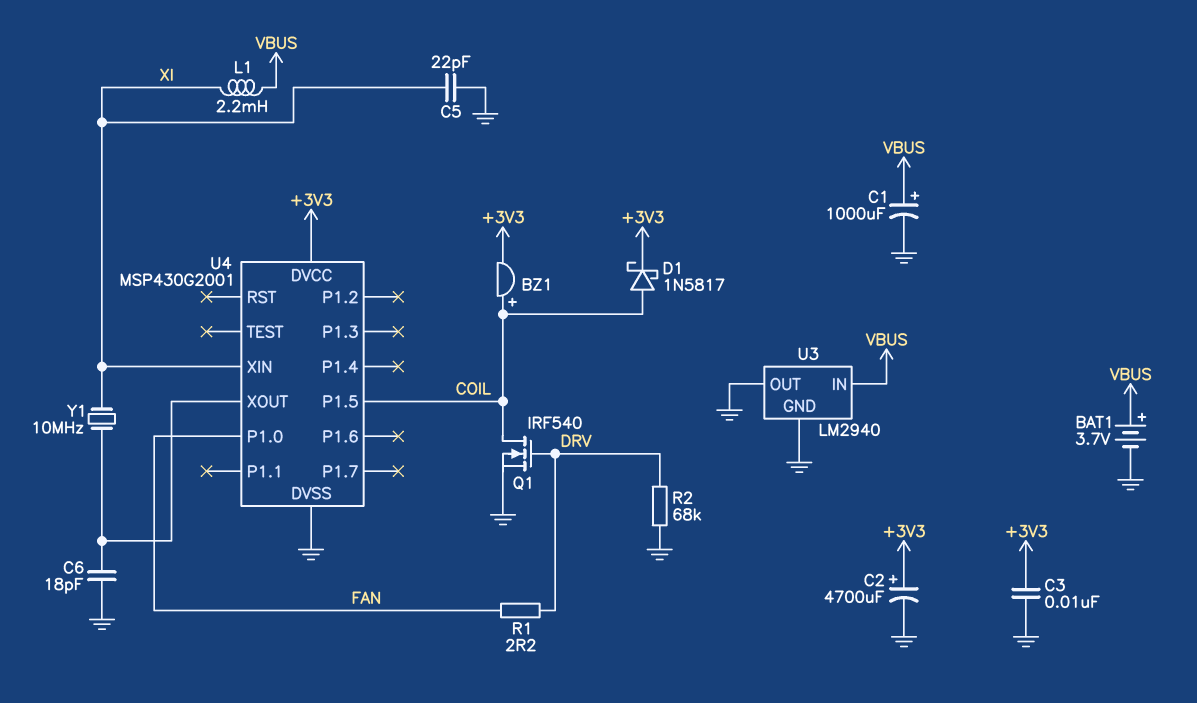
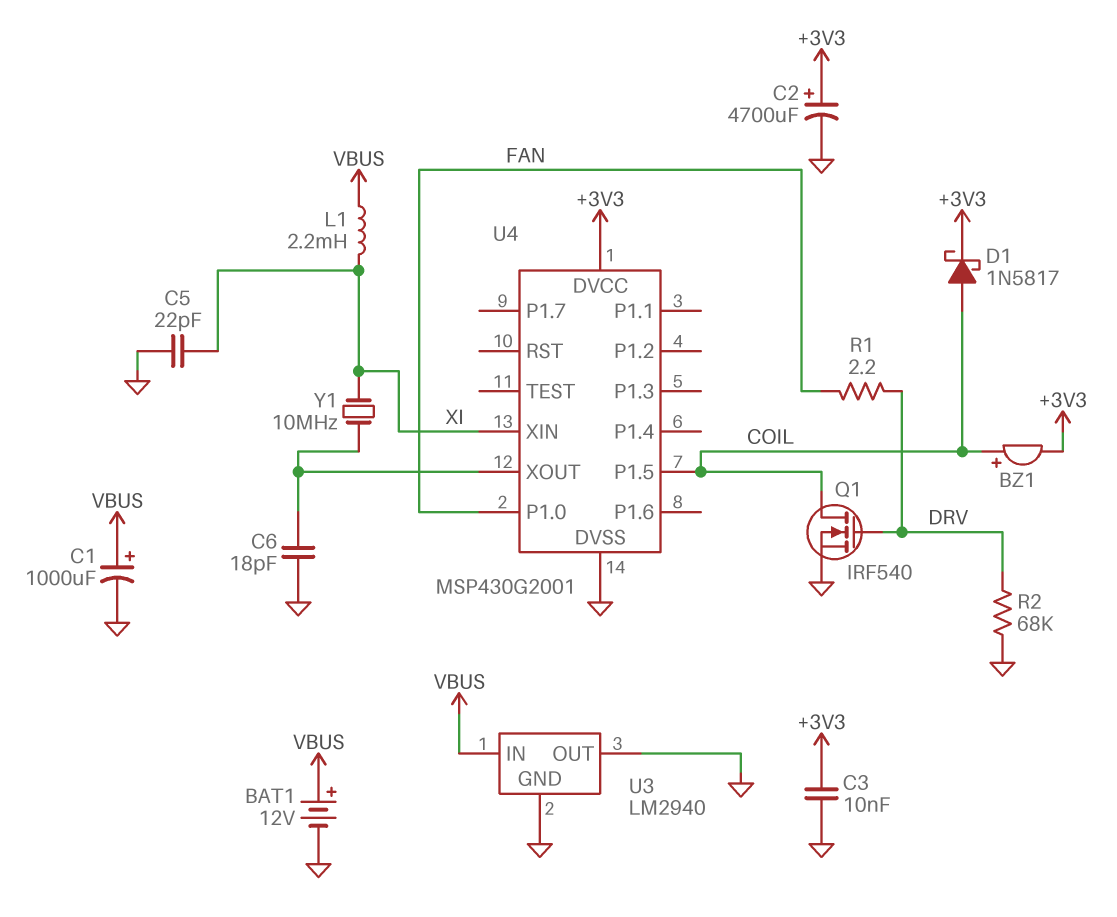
BAT1: 3.7V (plus VBUS, minus GND) -> 12V (plus VBUS, minus GND)

